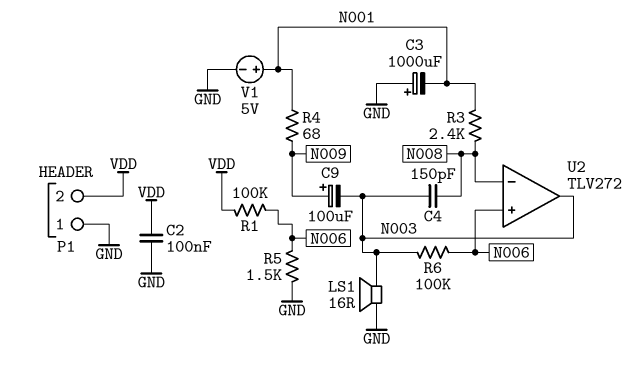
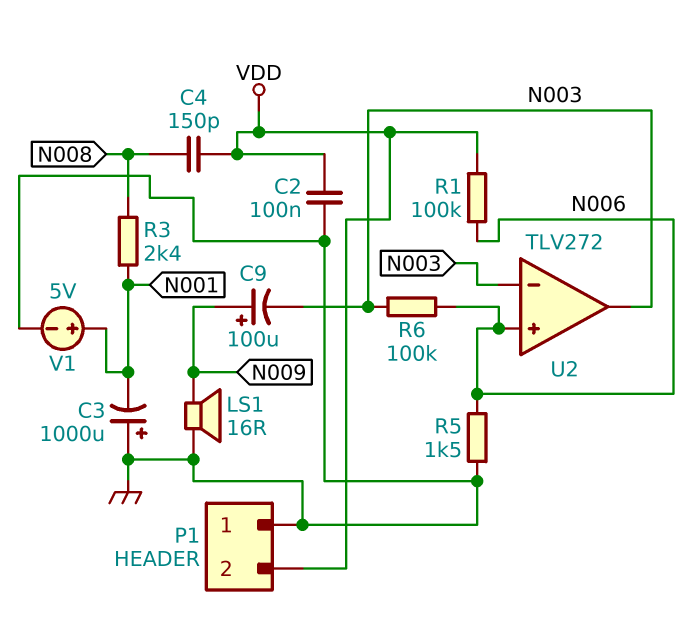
C4: 150pF (N003, N008) -> 150pF (N008, VDD)
LS1: speaker 16R (GND, N003) -> speaker 16R (GND, N009)
R4: 68 (N001, N009) -> none
U2 pin in-: N008 -> N003

